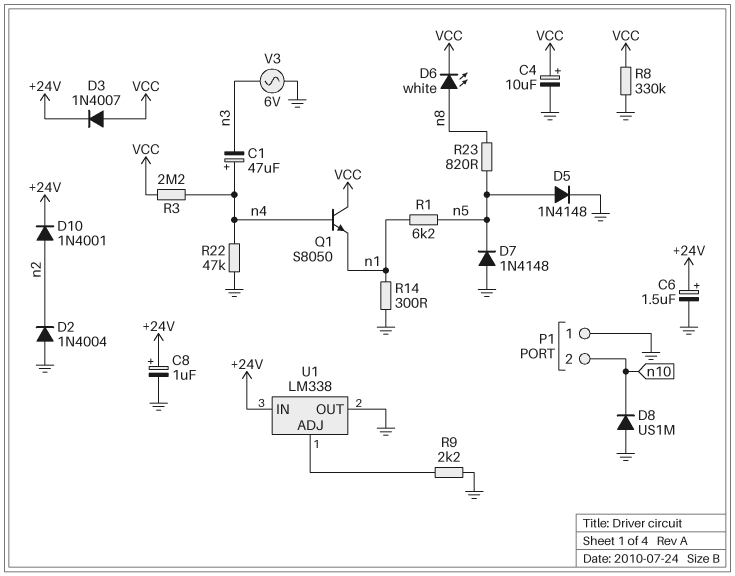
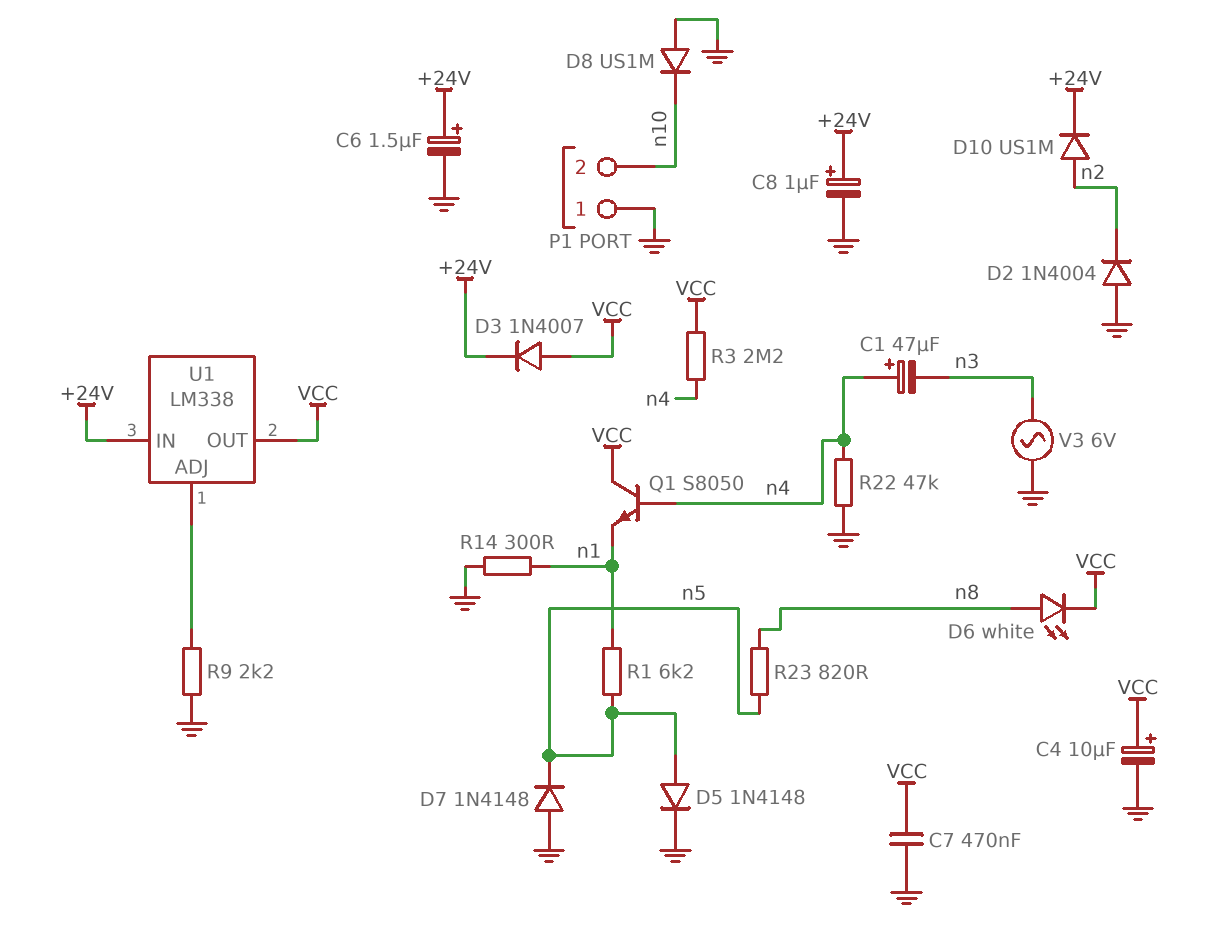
C7: none -> 470nF (GND, VCC)
D10: diode 1N4001 (A n2, K +24V) -> diode US1M (A n2, K +24V)
R8: 330k (GND, VCC) -> none
U1 pin OUT: GND -> VCC

